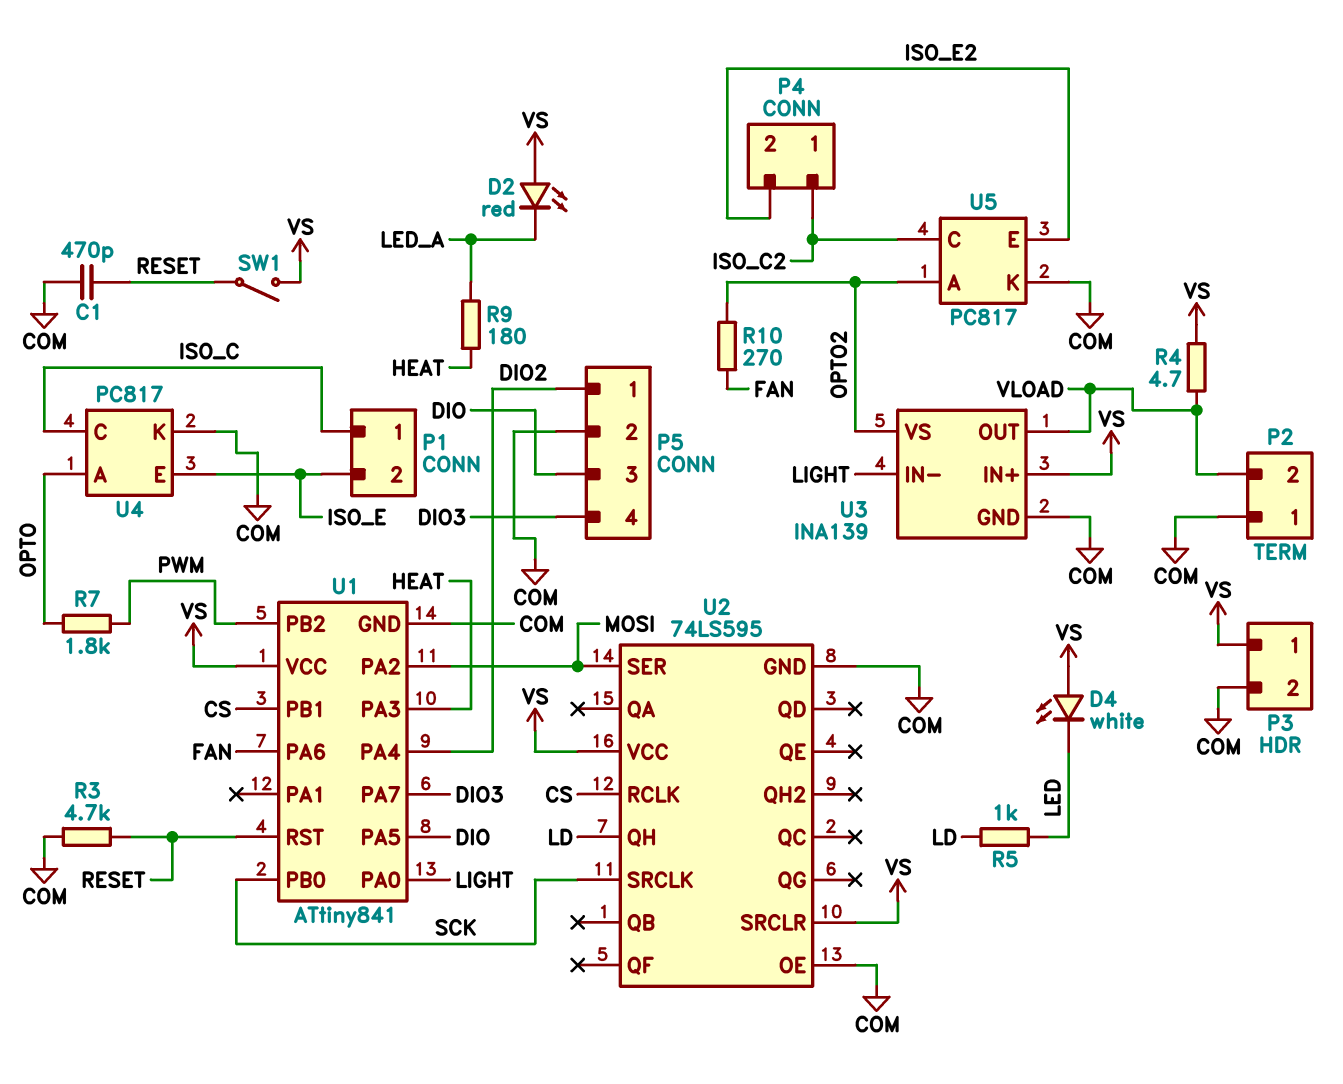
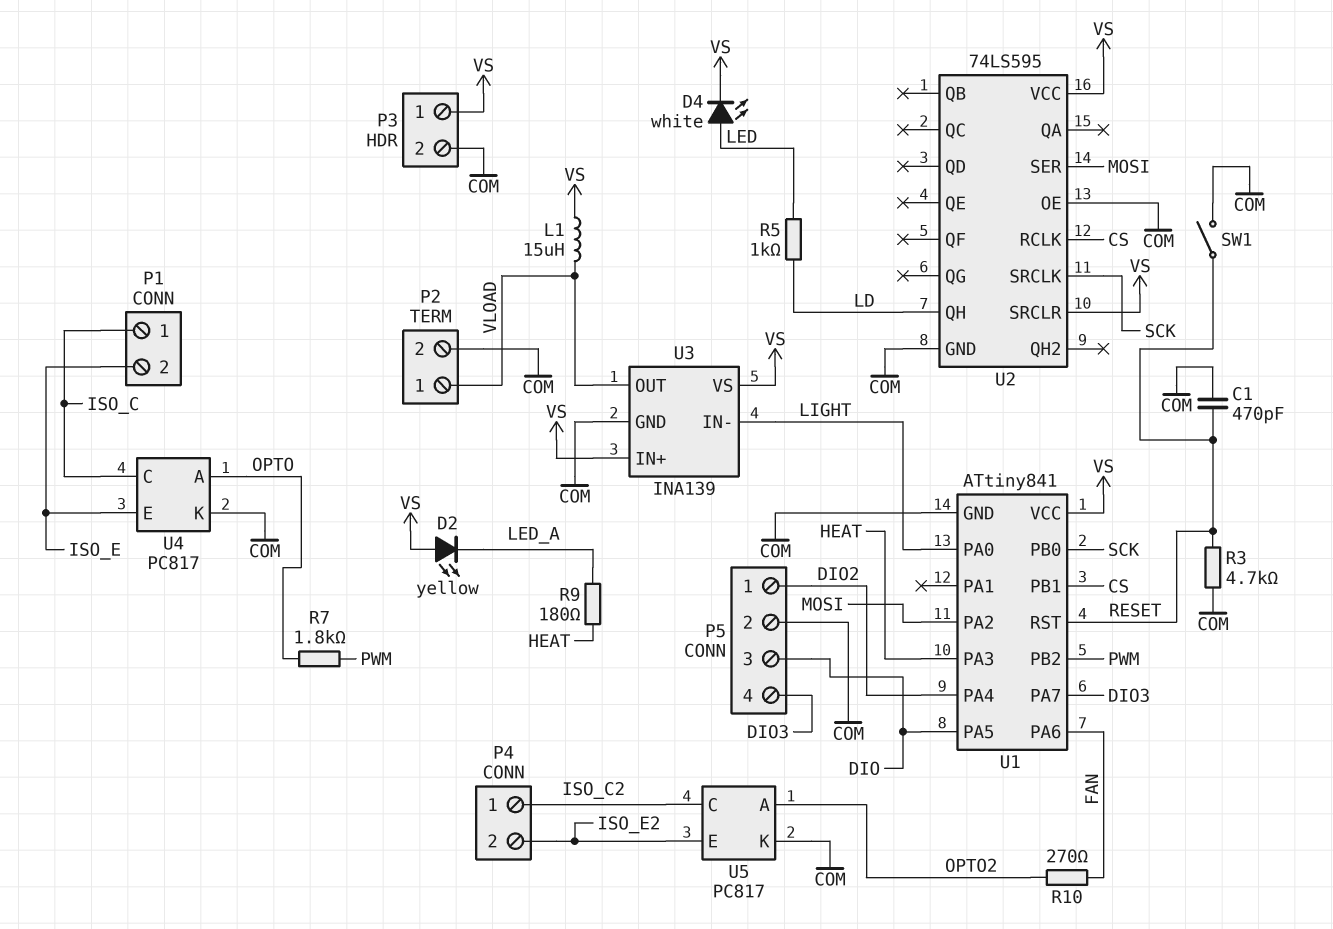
D2: LED red (A VS, K LED_A) -> LED yellow (A VS, K LED_A)
D4: LED white (A VS, K LED) -> LED white (A LED, K VS)
L1: none -> 15uH (VLOAD, VS)
P2 pin 1: COM -> VLOAD
P2 pin 2: VLOAD -> COM
R4: 4.7 (VLOAD, VS) -> none
SW1: switch (RESET, VS) -> switch (COM, RESET)
U3 pin VS: OPTO2 -> VS

